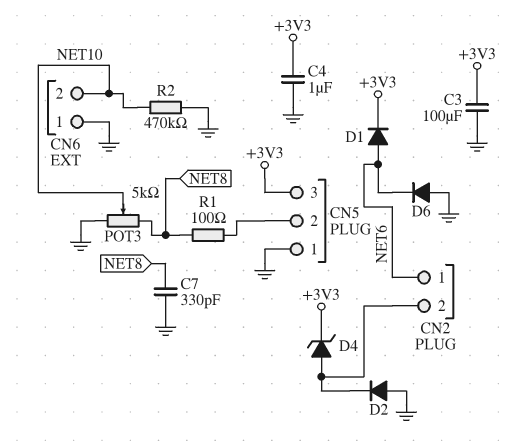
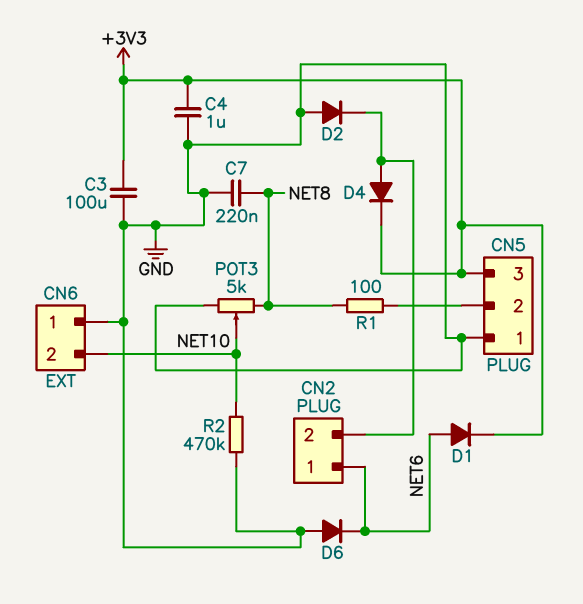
C7: 330pF (GND, NET8) -> 220nF (GND, NET8)
D4: zener (A CN2/2, K +3V3) -> diode (A CN2/2, K +3V3)

